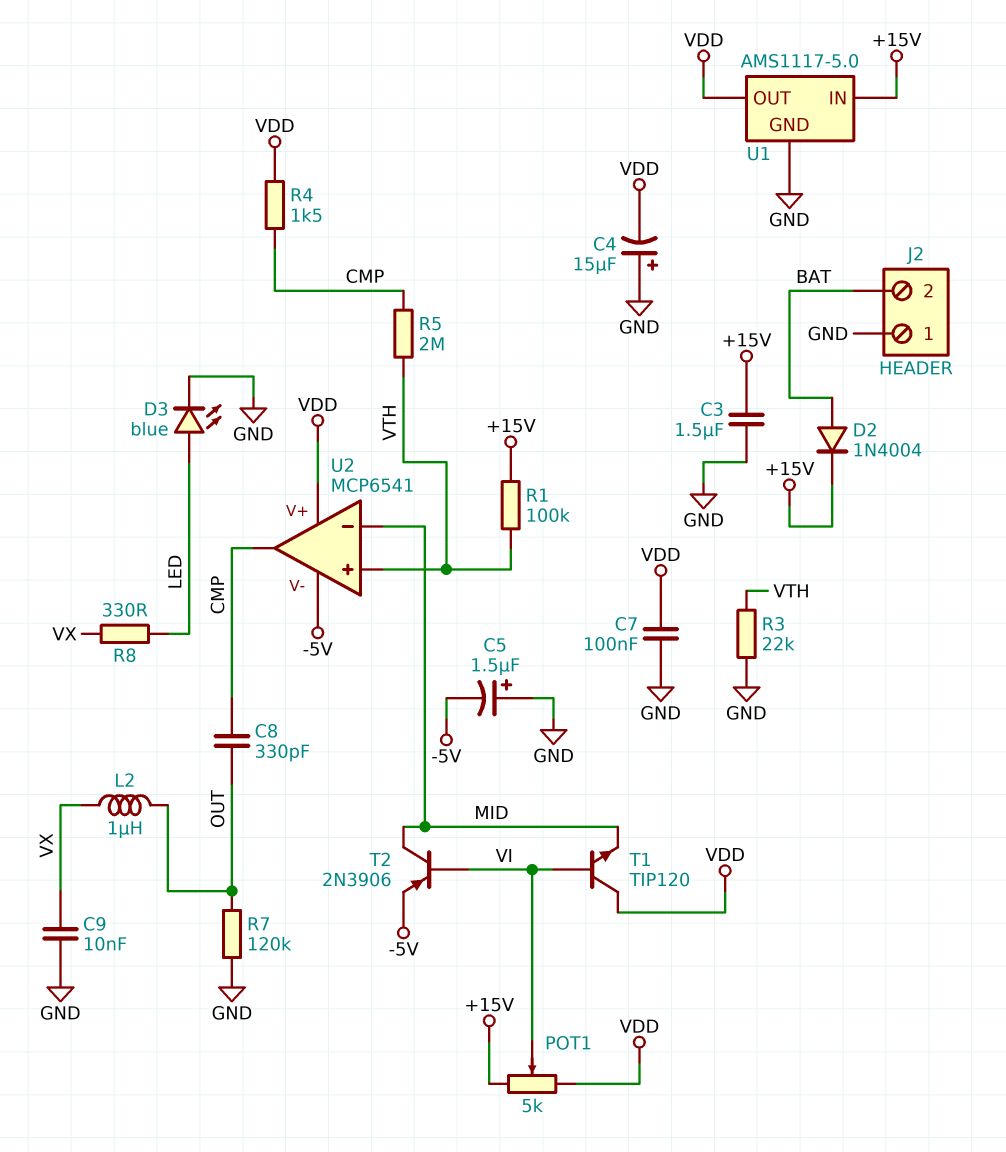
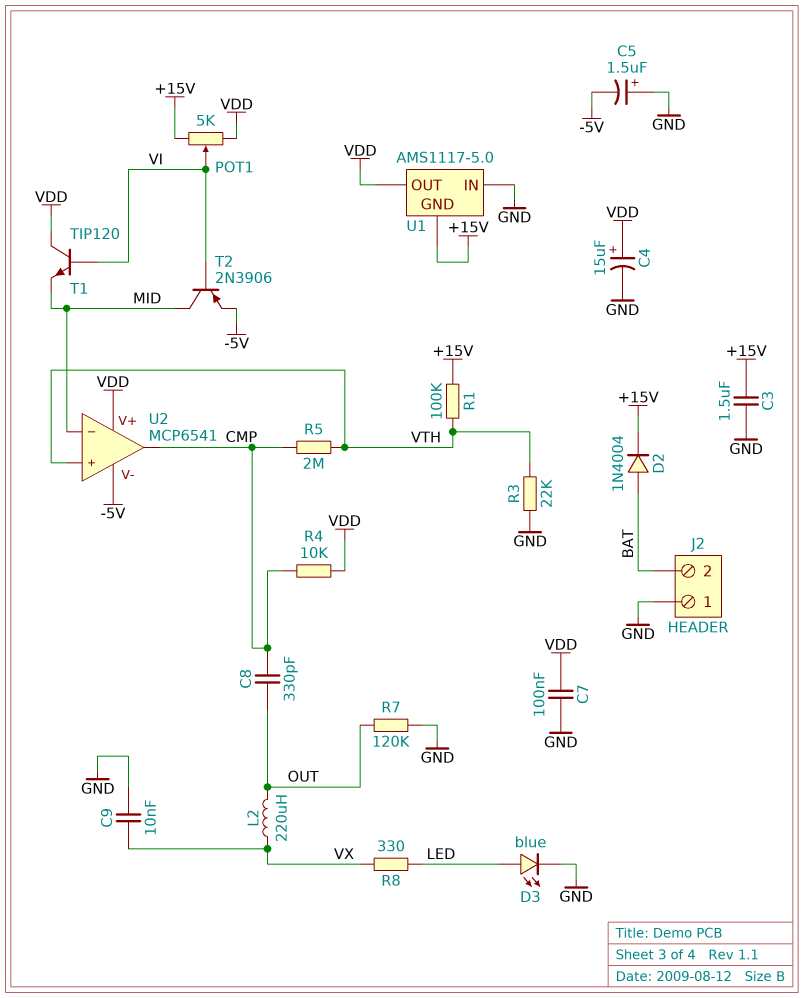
C4: 15uF (plus GND, minus VDD) -> 15uF (plus VDD, minus GND)
L2: 1uH (OUT, VX) -> 220uH (OUT, VX)
R4: 1.5k (CMP, VDD) -> 10k (CMP, VDD)
U1 pin GND: GND -> +15V
U1 pin IN: +15V -> GND

